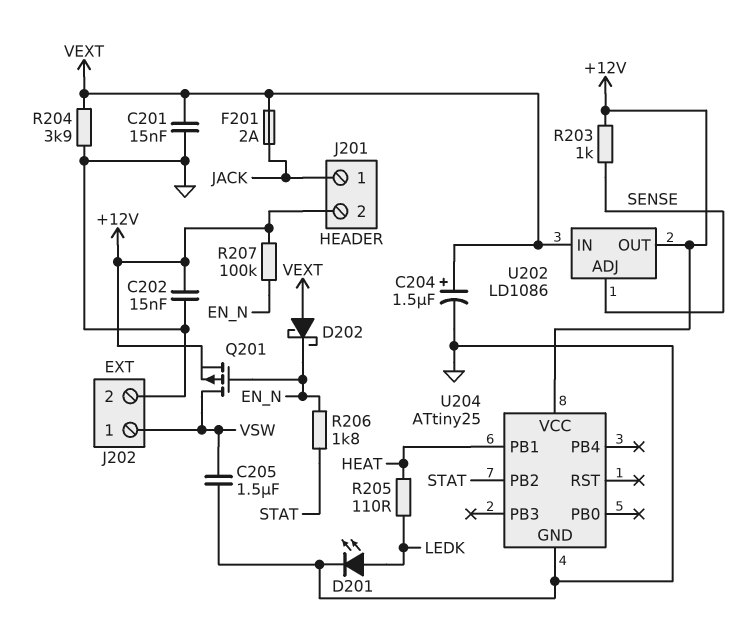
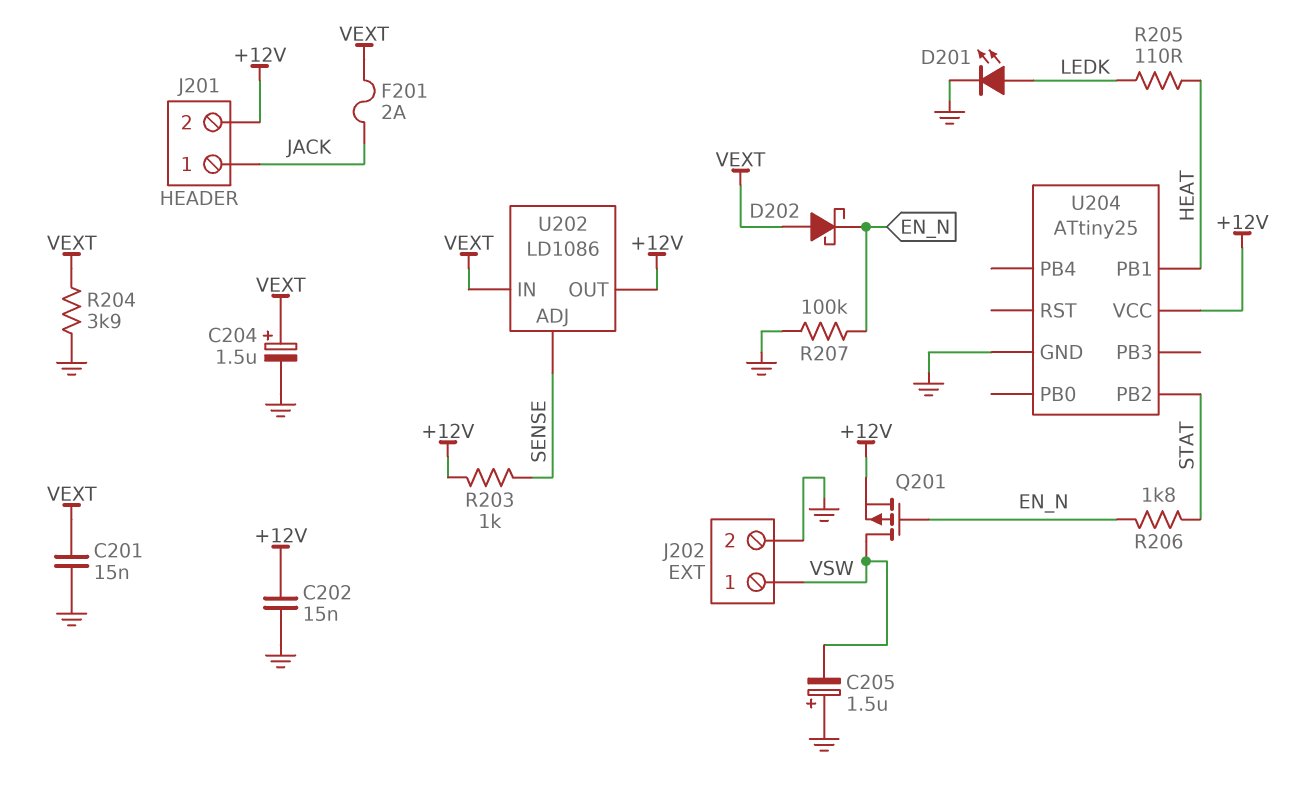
C205: 1.5uF (GND, VSW) -> 1.5uF (plus GND, minus VSW)
R207: 100k (+12V, EN_N) -> 100k (EN_N, GND)

